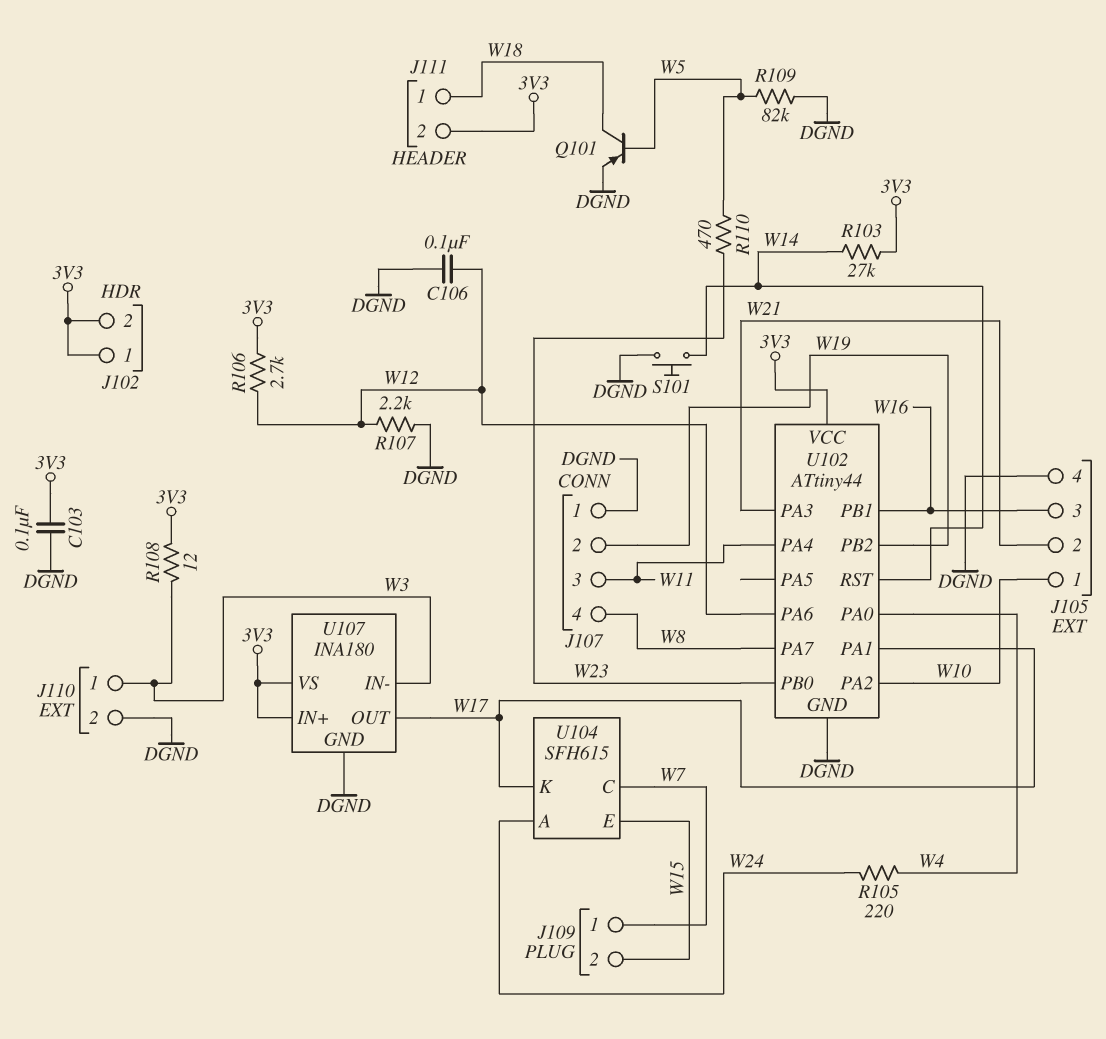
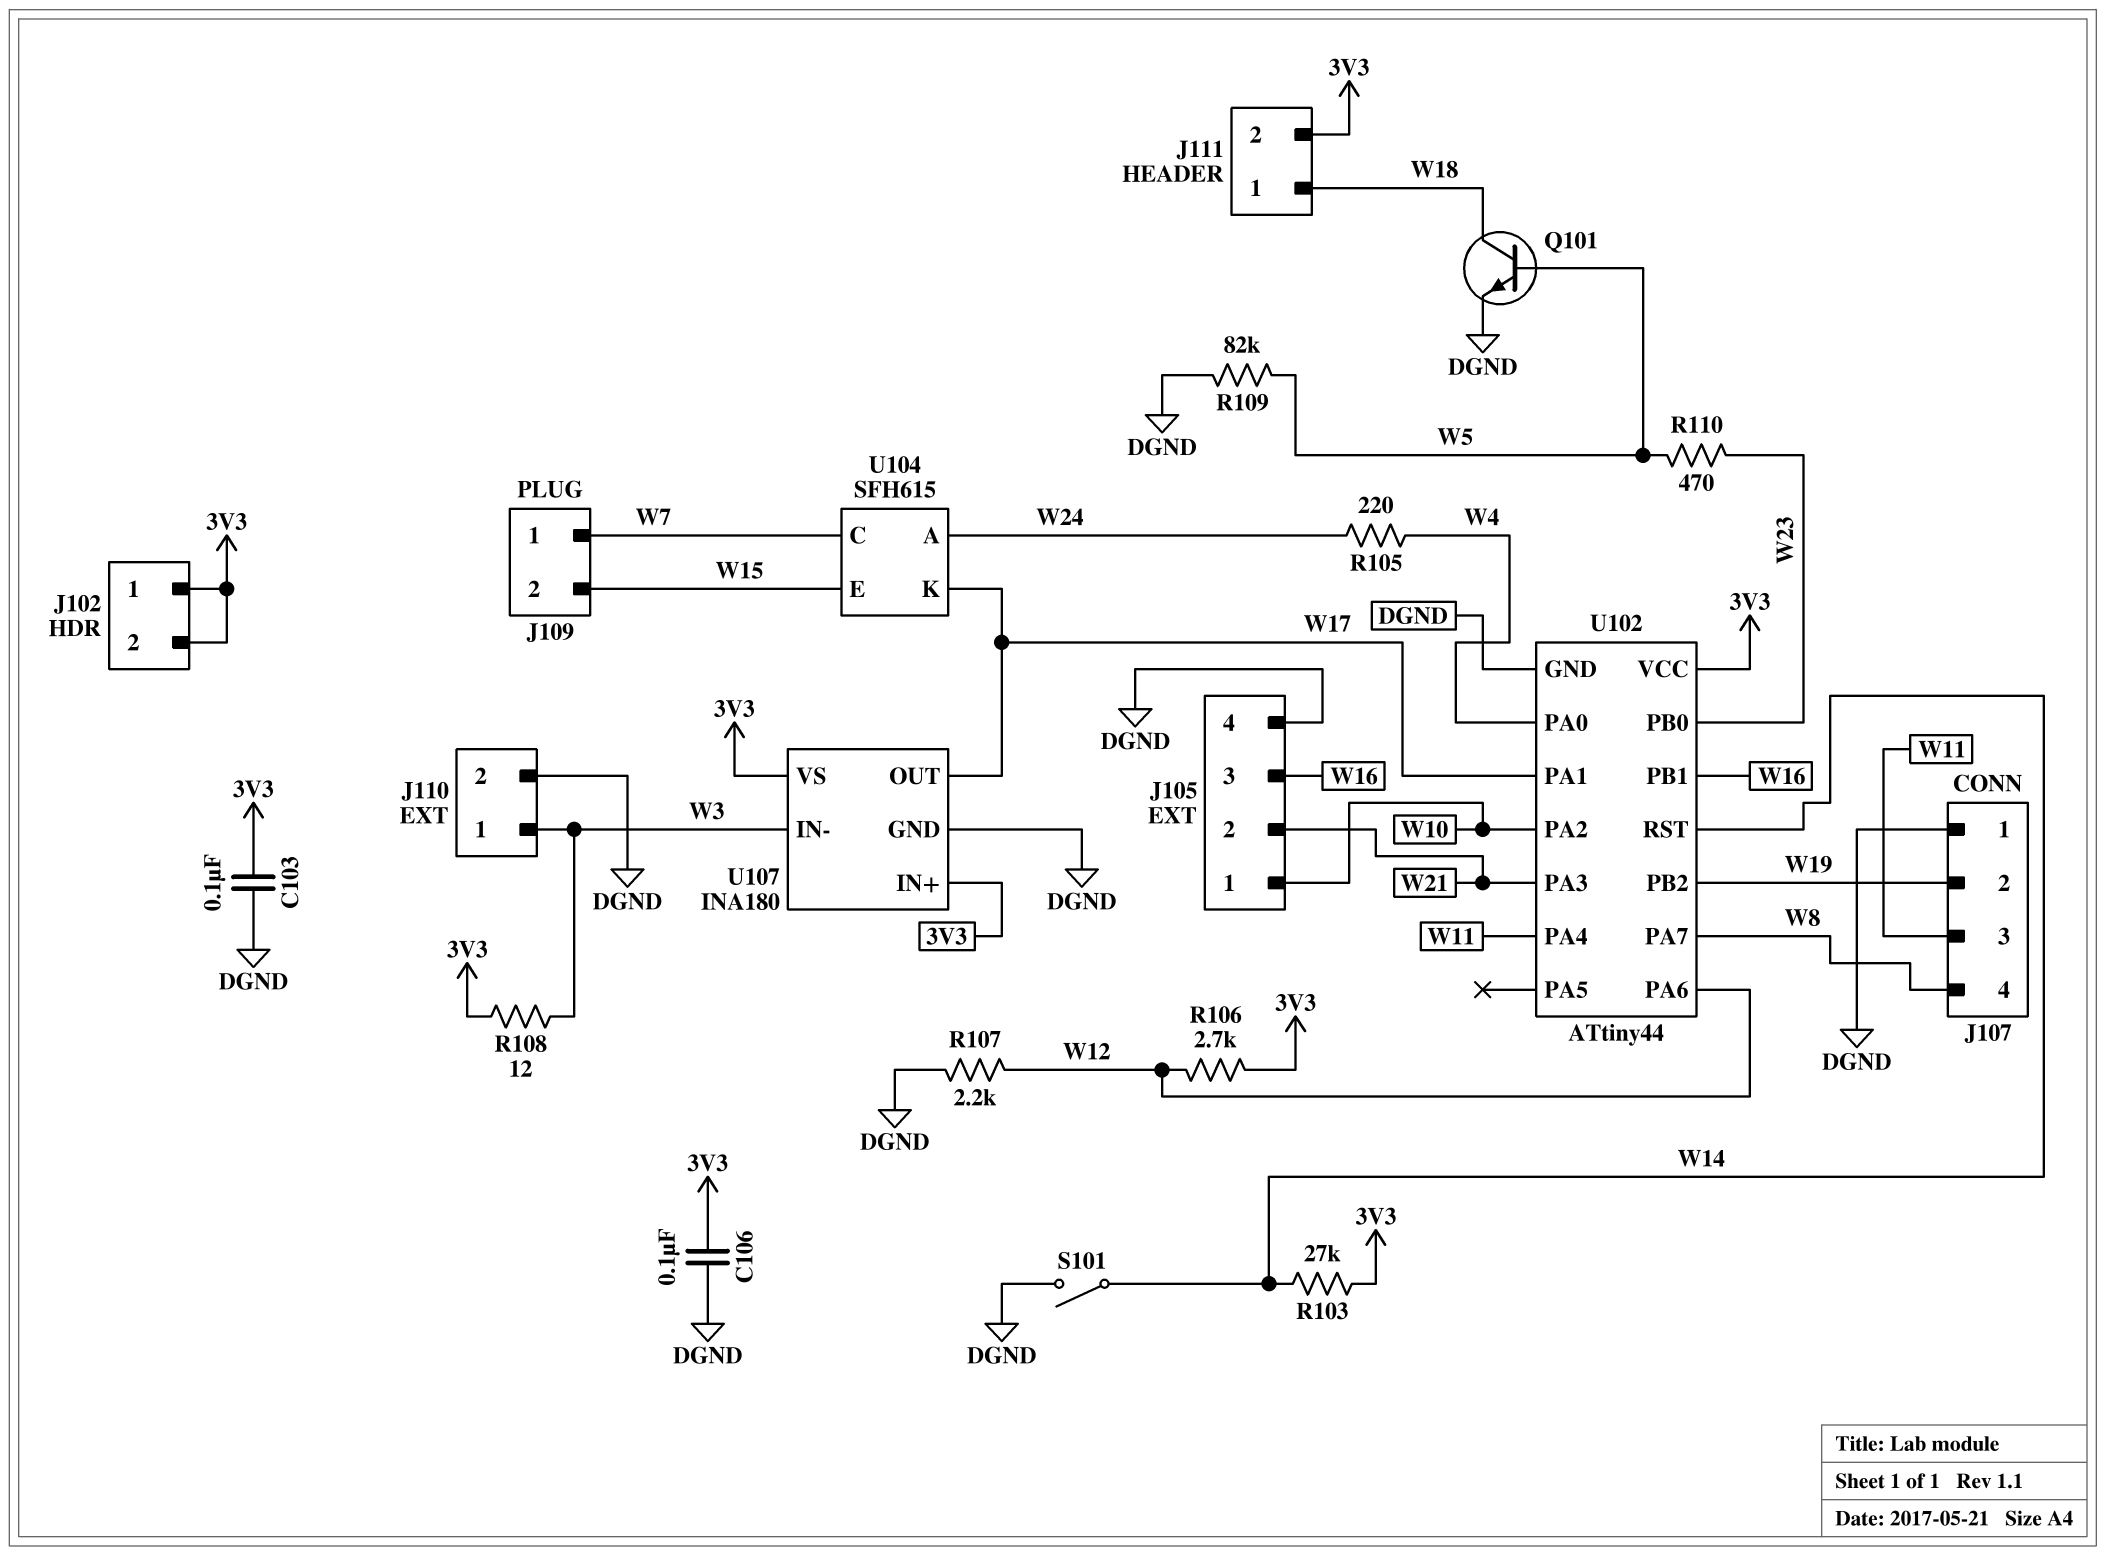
C106: 100nF (DGND, W12) -> 100nF (3V3, DGND)
Q101: PNP (B W5, C W18, E DGND) -> NPN (B W5, C W18, E DGND)
S101: button (DGND, W14) -> switch (DGND, W14)

